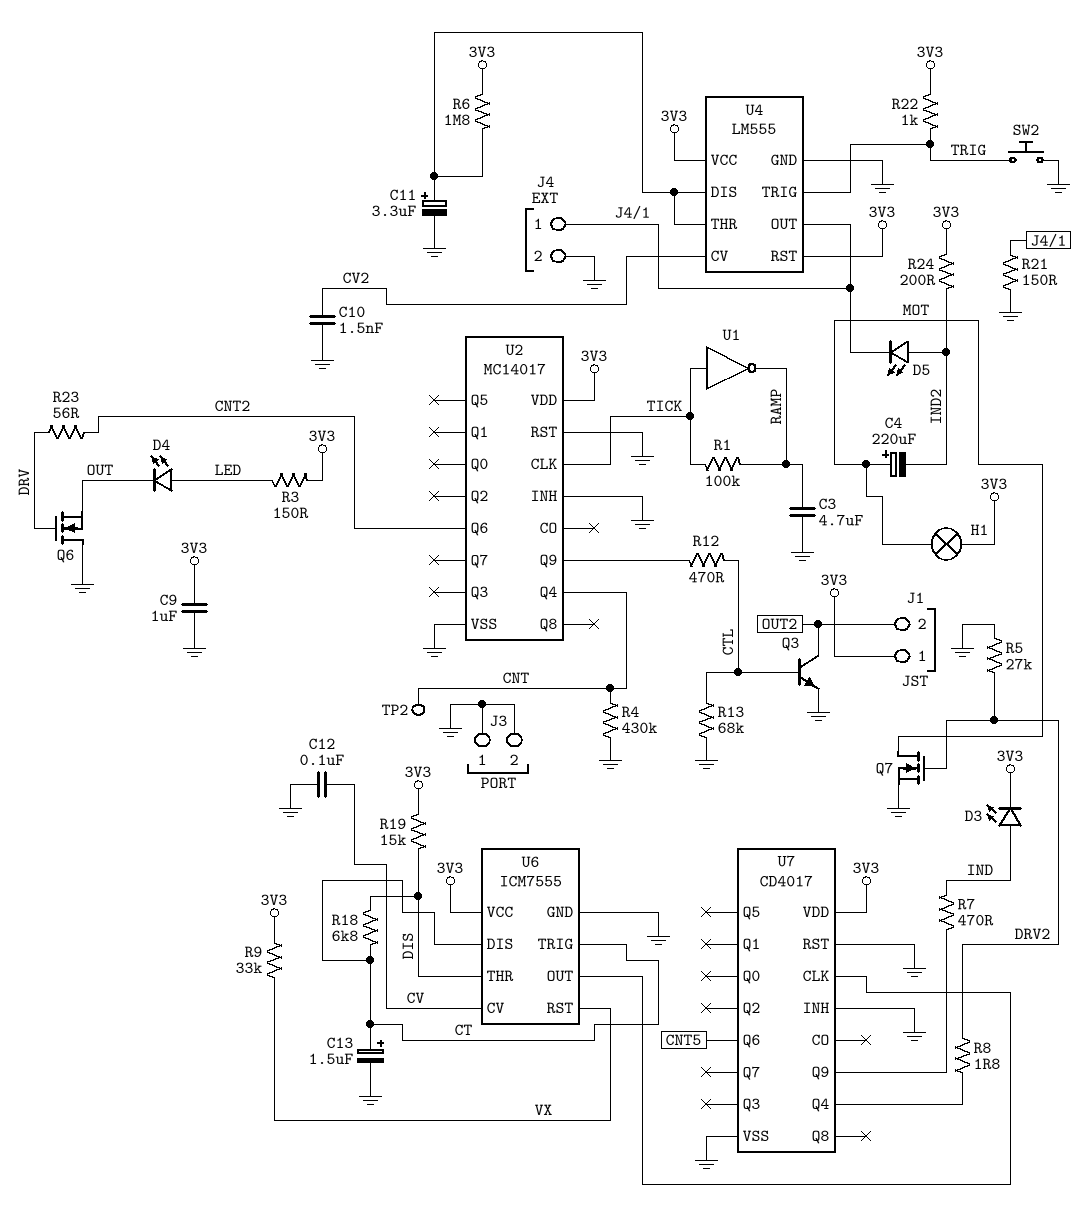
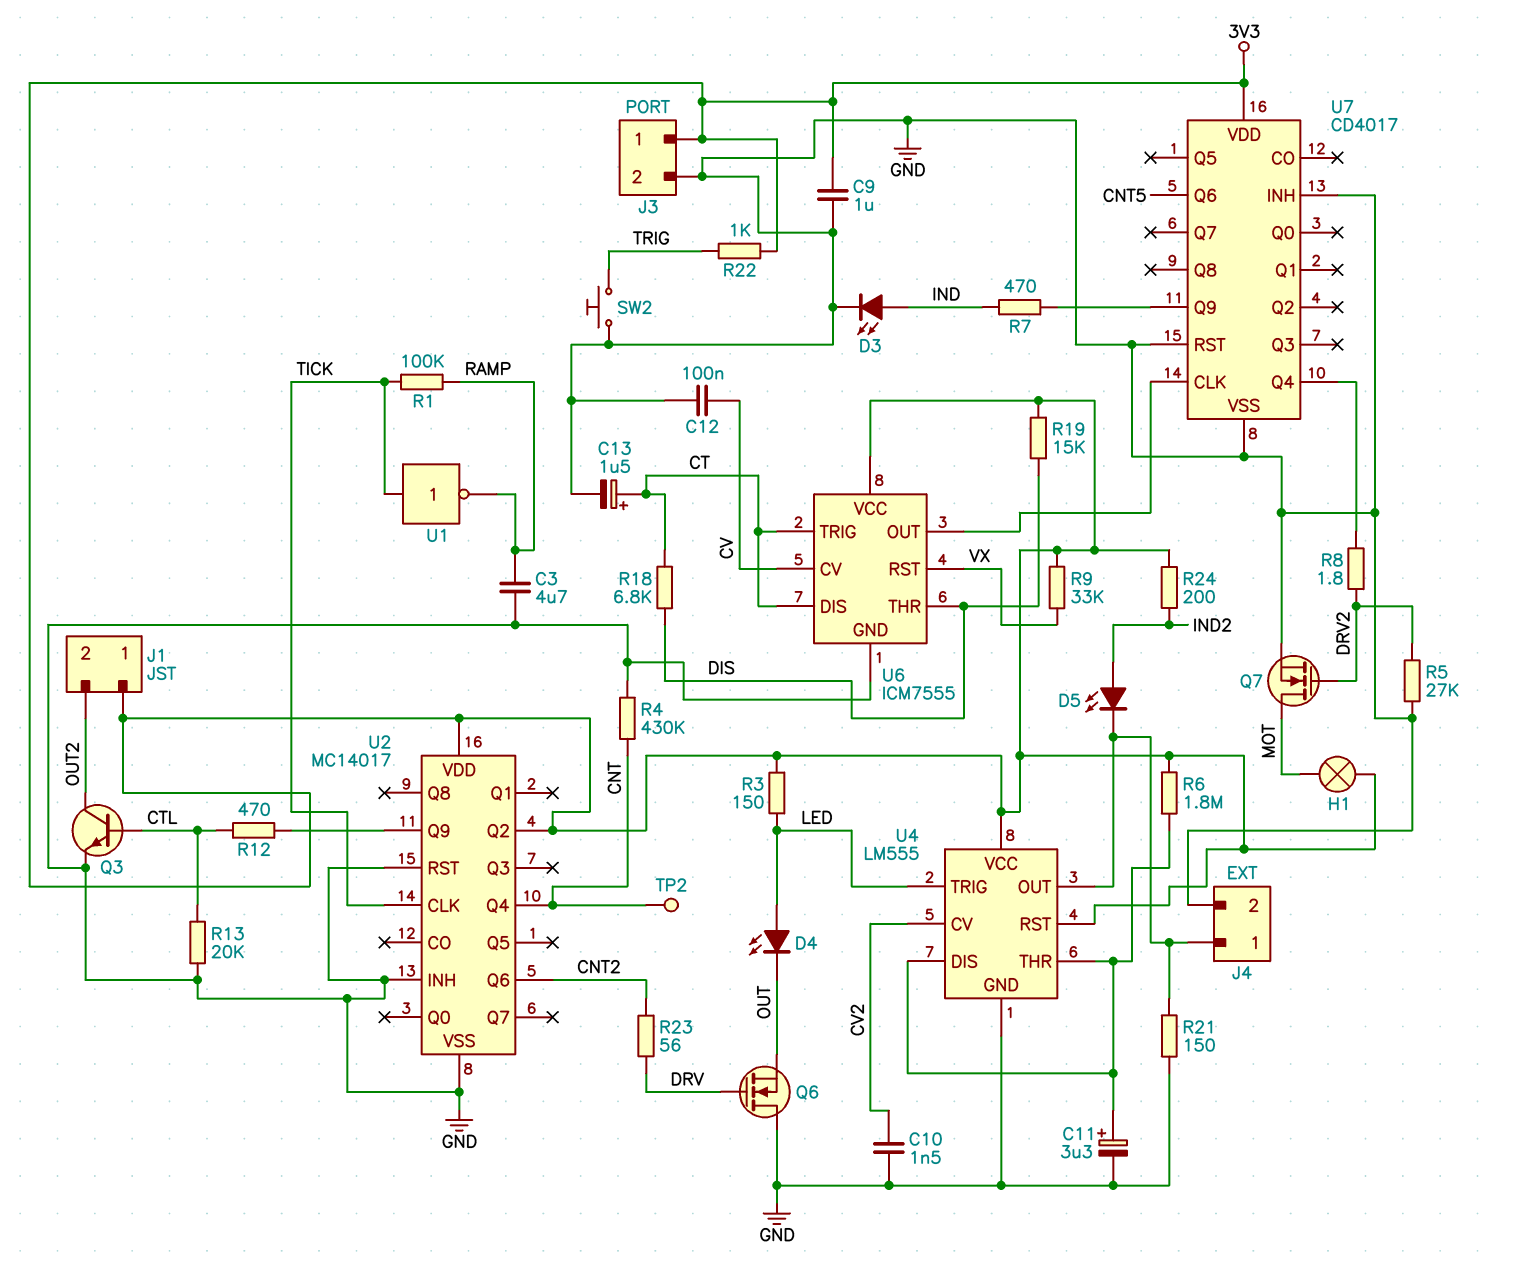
C4: 220uF (plus MOT, minus IND2) -> none
D3: LED (A IND, K 3V3) -> LED (A IND, K GND)
J3 pin 1: GND -> 3V3
R13: 68k (CTL, GND) -> 20k (CTL, GND)
U2 pin Q2: none -> 3V3
U4 pin TRIG: TRIG -> LED

